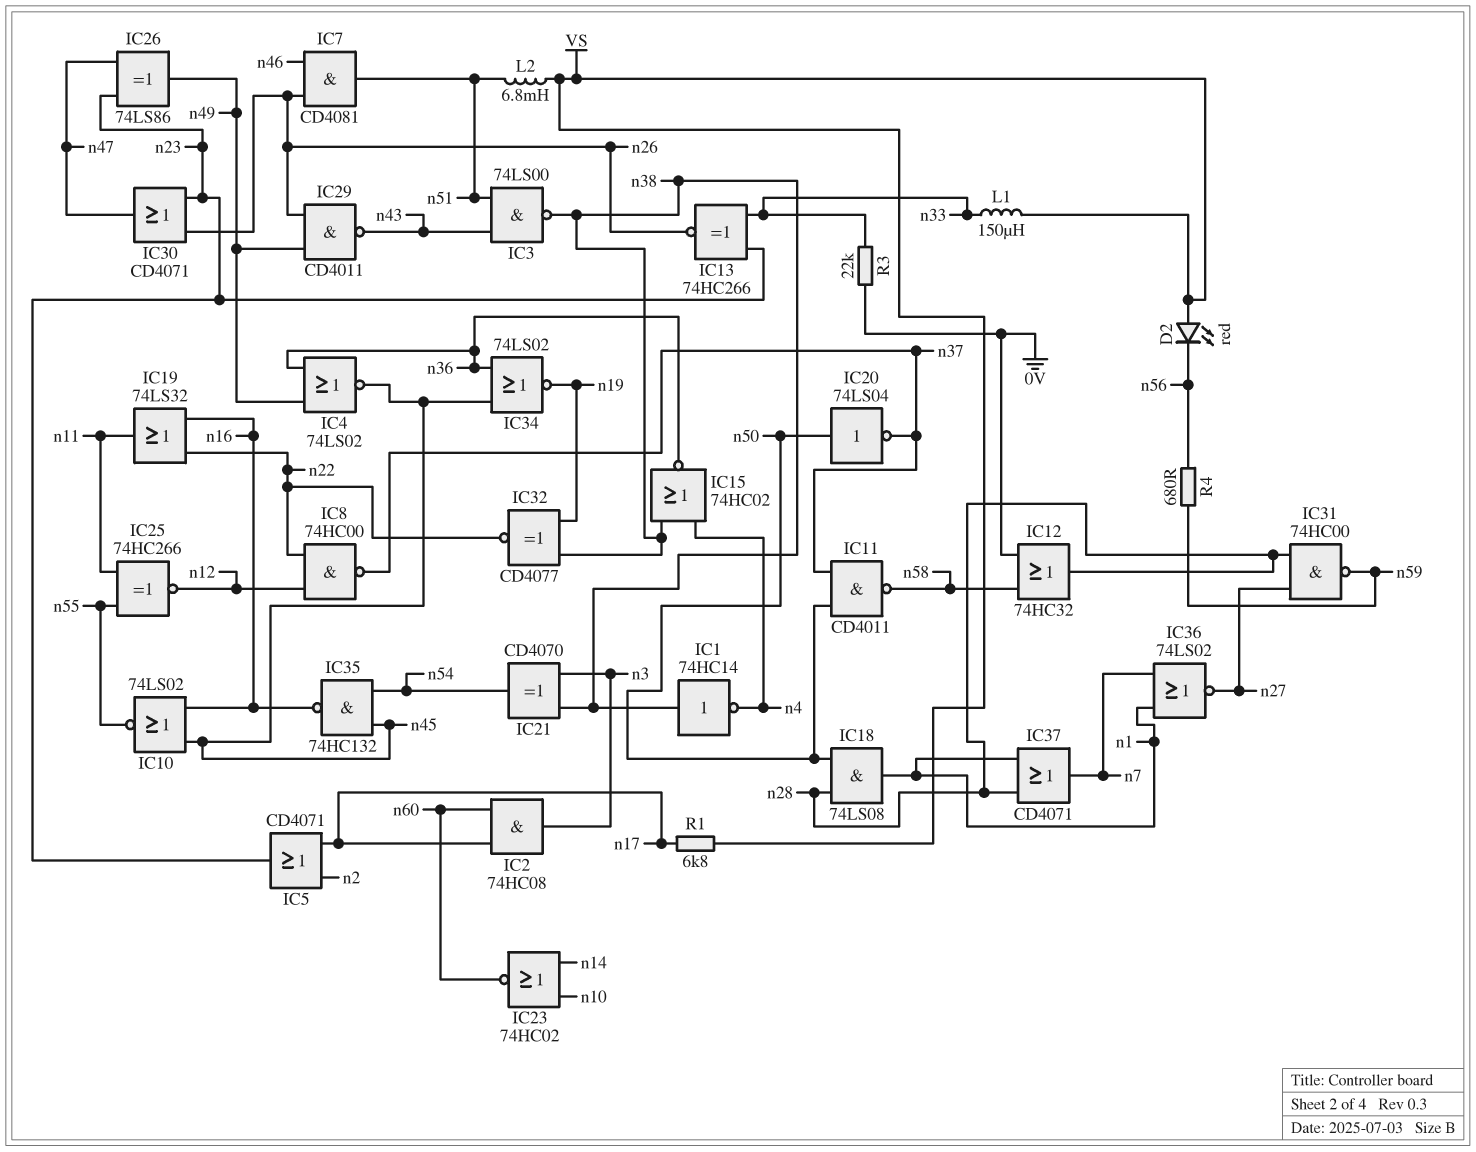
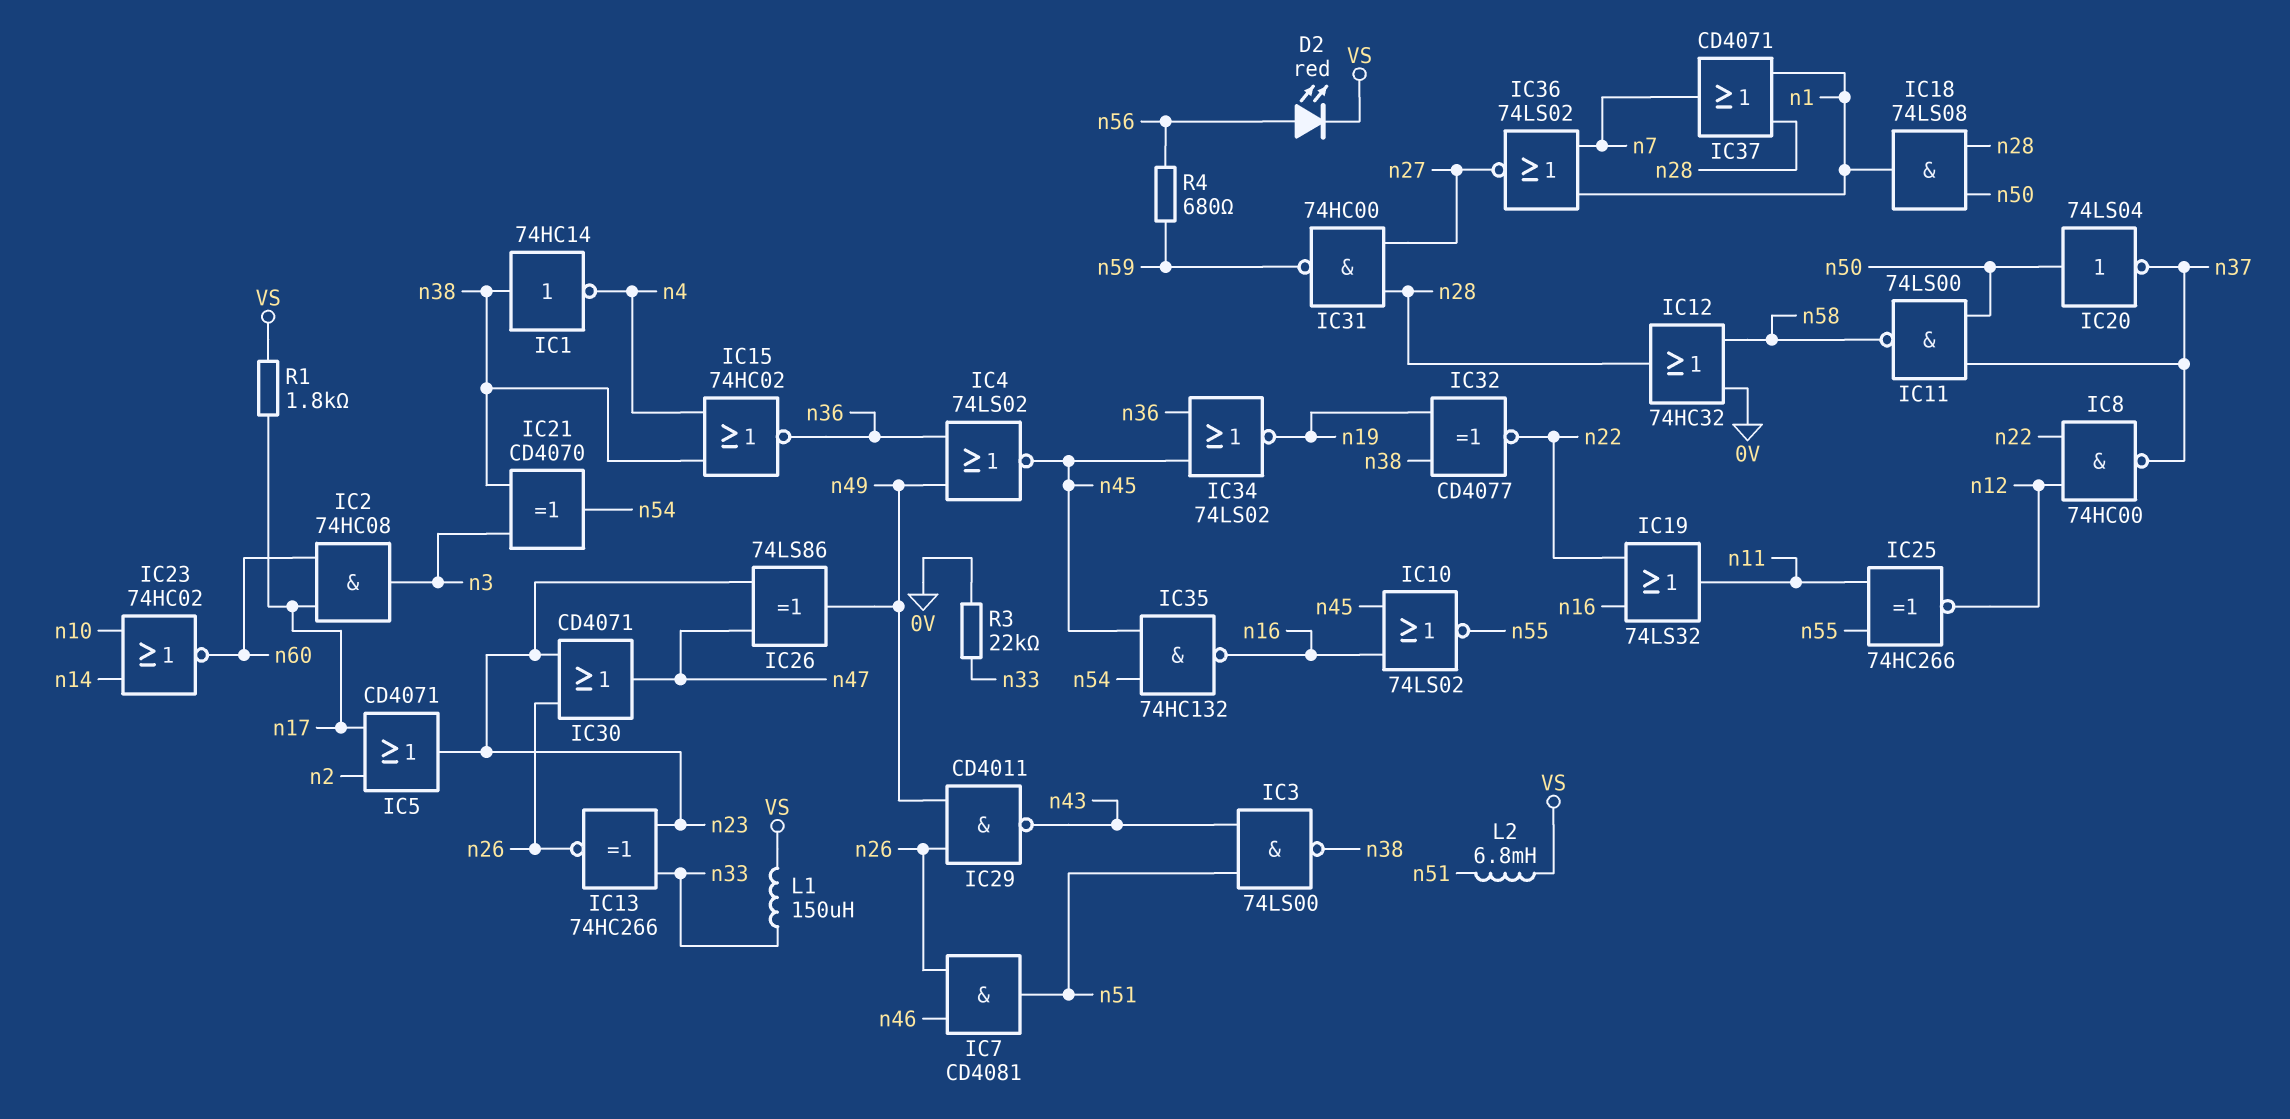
D2: LED red (A VS, K n56) -> LED red (A n56, K VS)
IC11: NAND CD4011 (in n37, in n50, out n58) -> NAND 74LS00 (in n37, in n50, out n58)
R1: 6.8k (VS, n17) -> 1.8k (VS, n17)

